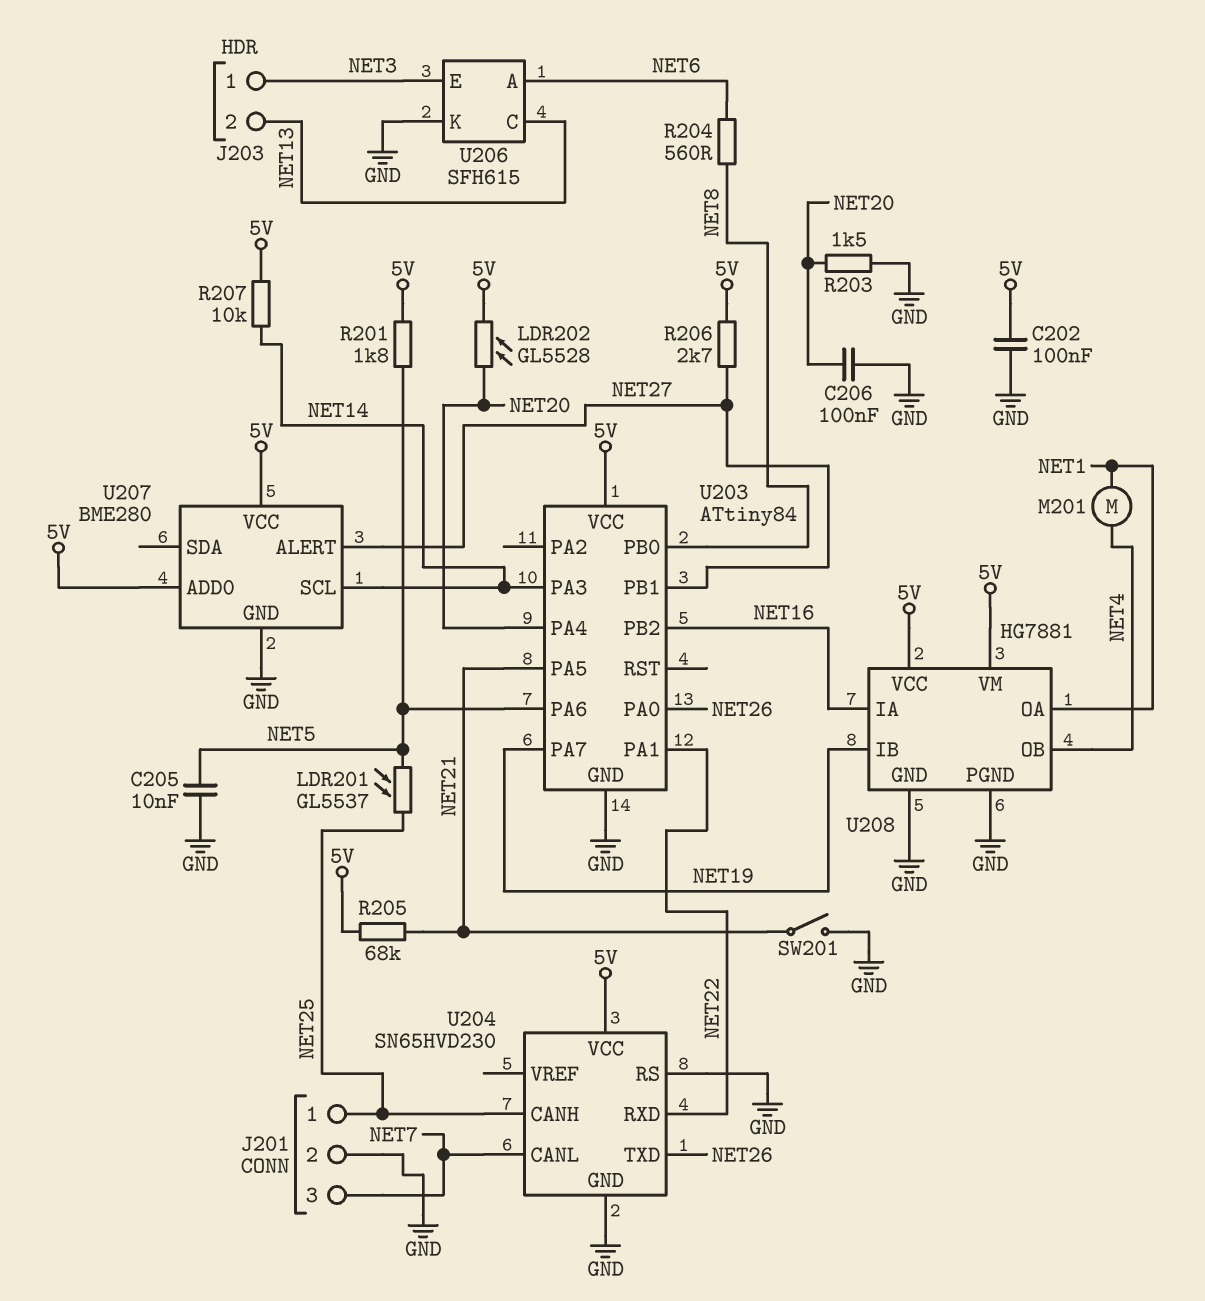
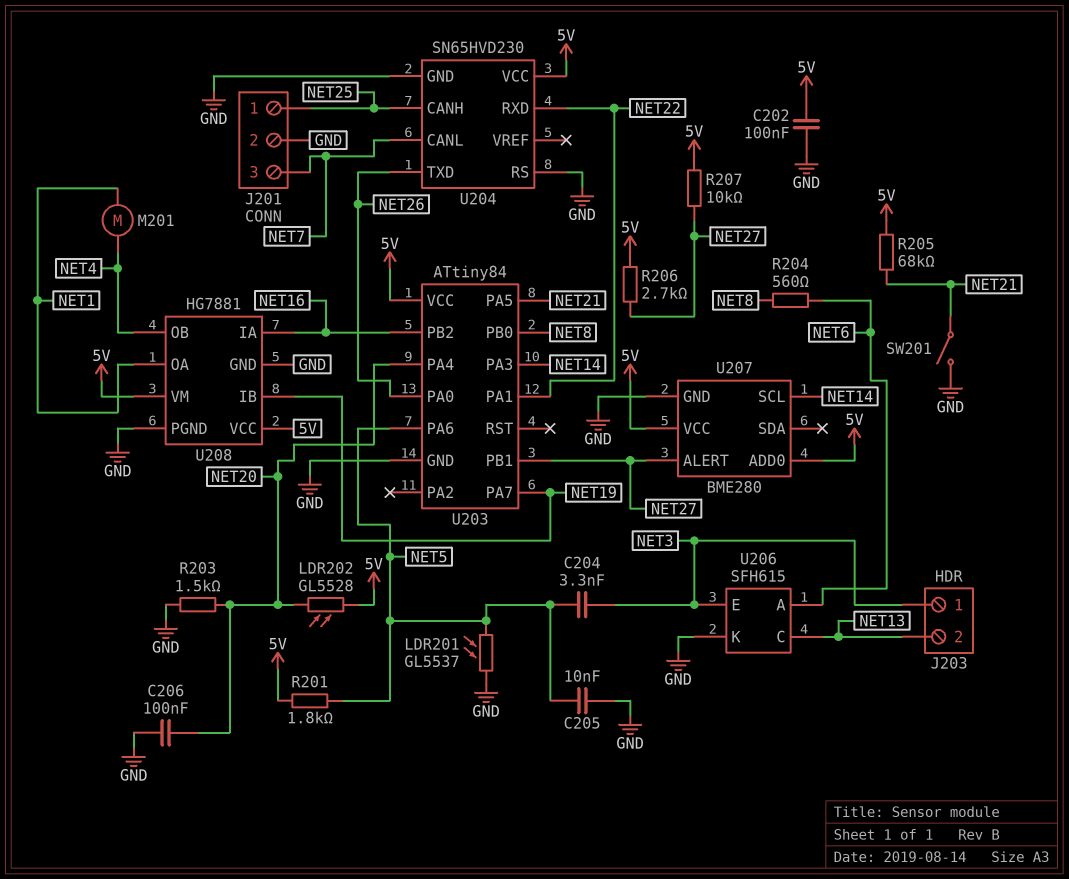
C204: none -> 3.3nF (NET3, NET5)
LDR201: GL5537 (NET5, NET25) -> GL5537 (GND, NET5)
R207: 10k (5V, NET14) -> 10k (5V, NET27)

